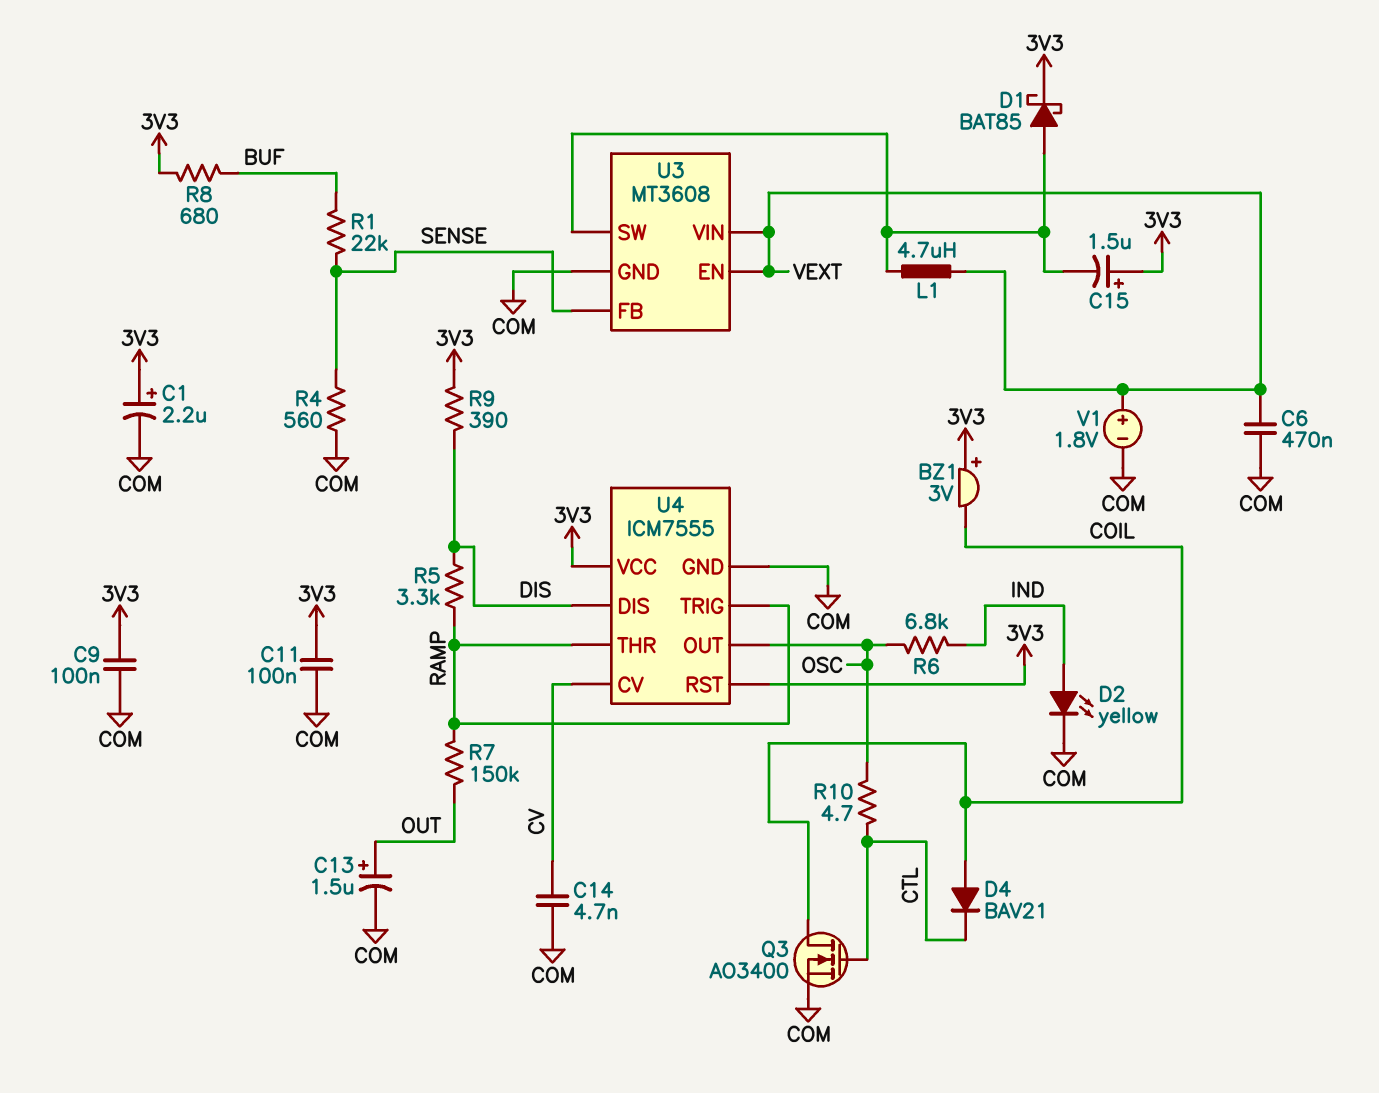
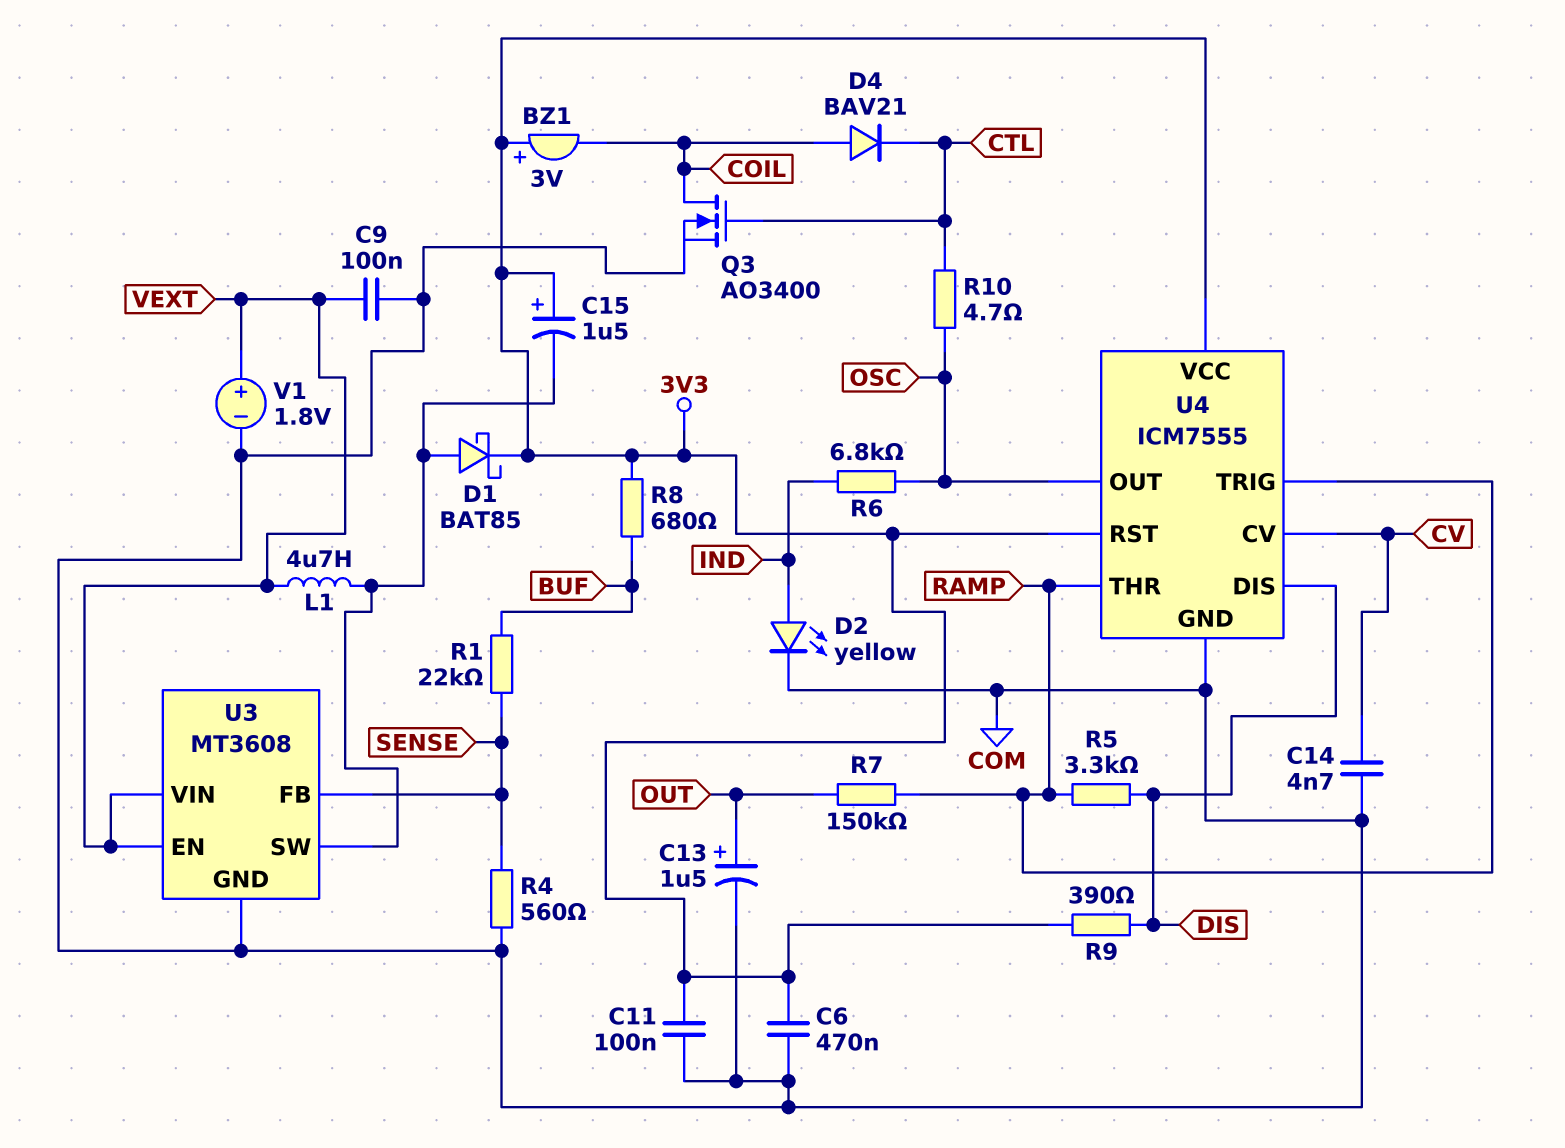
C1: 2.2uF (plus 3V3, minus COM) -> none
C6: 470nF (COM, VEXT) -> 470nF (3V3, COM)
C9: 100nF (3V3, COM) -> 100nF (COM, VEXT)

